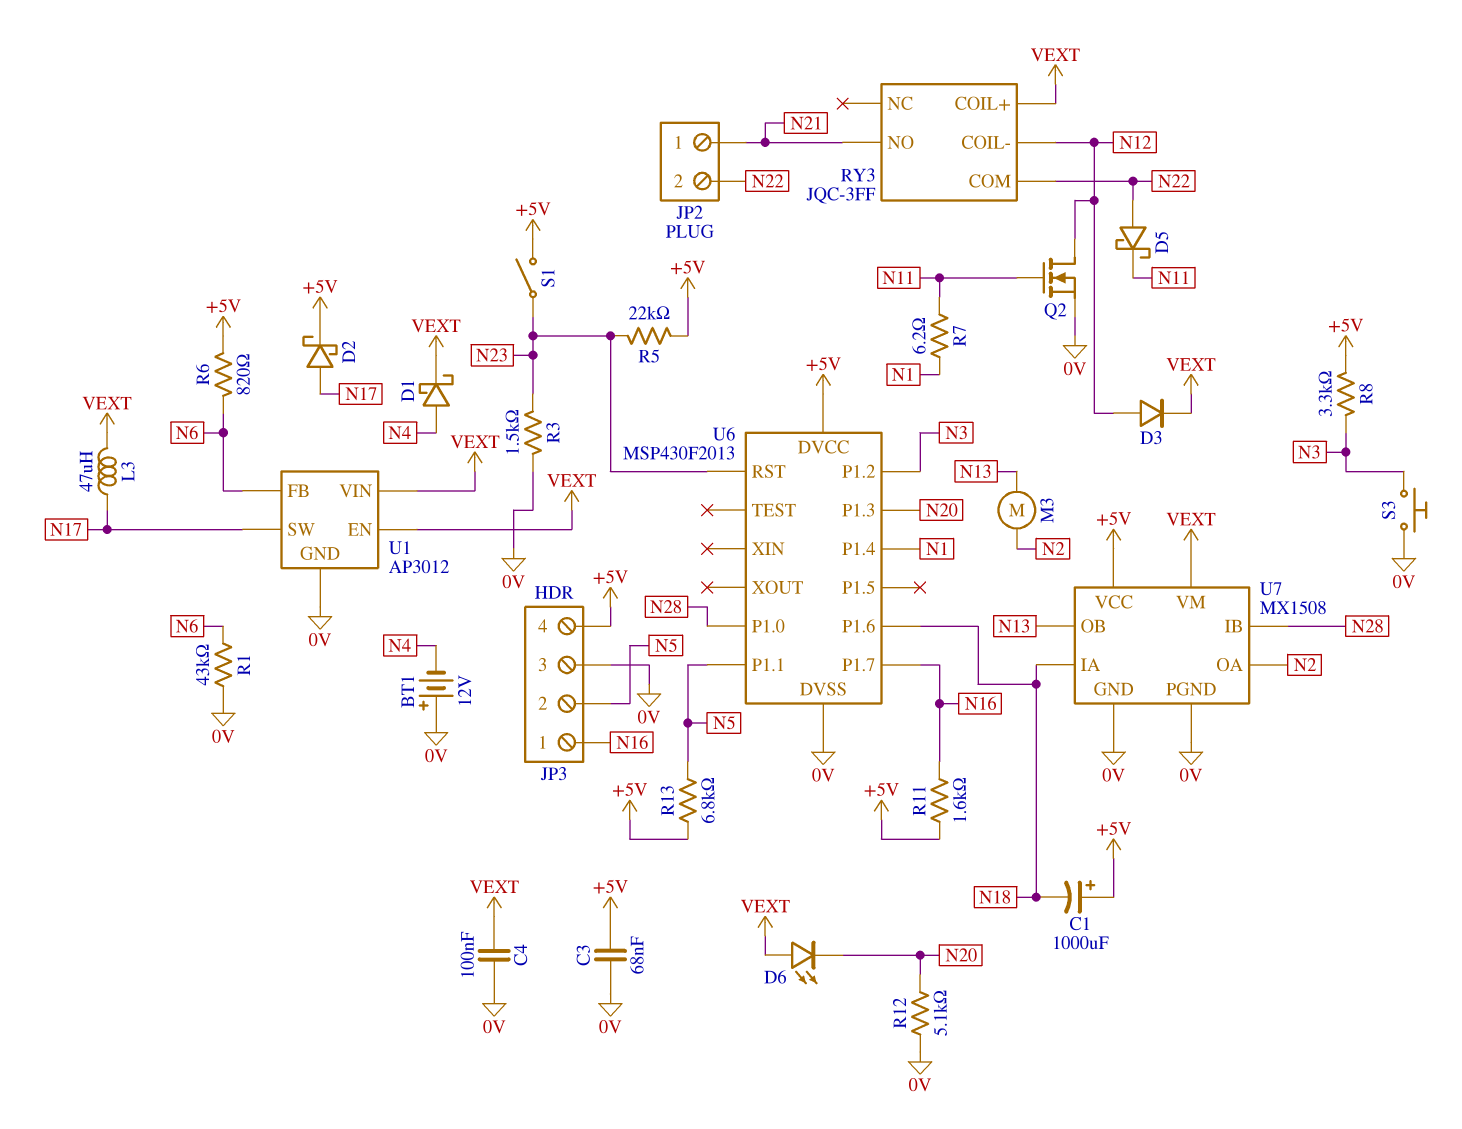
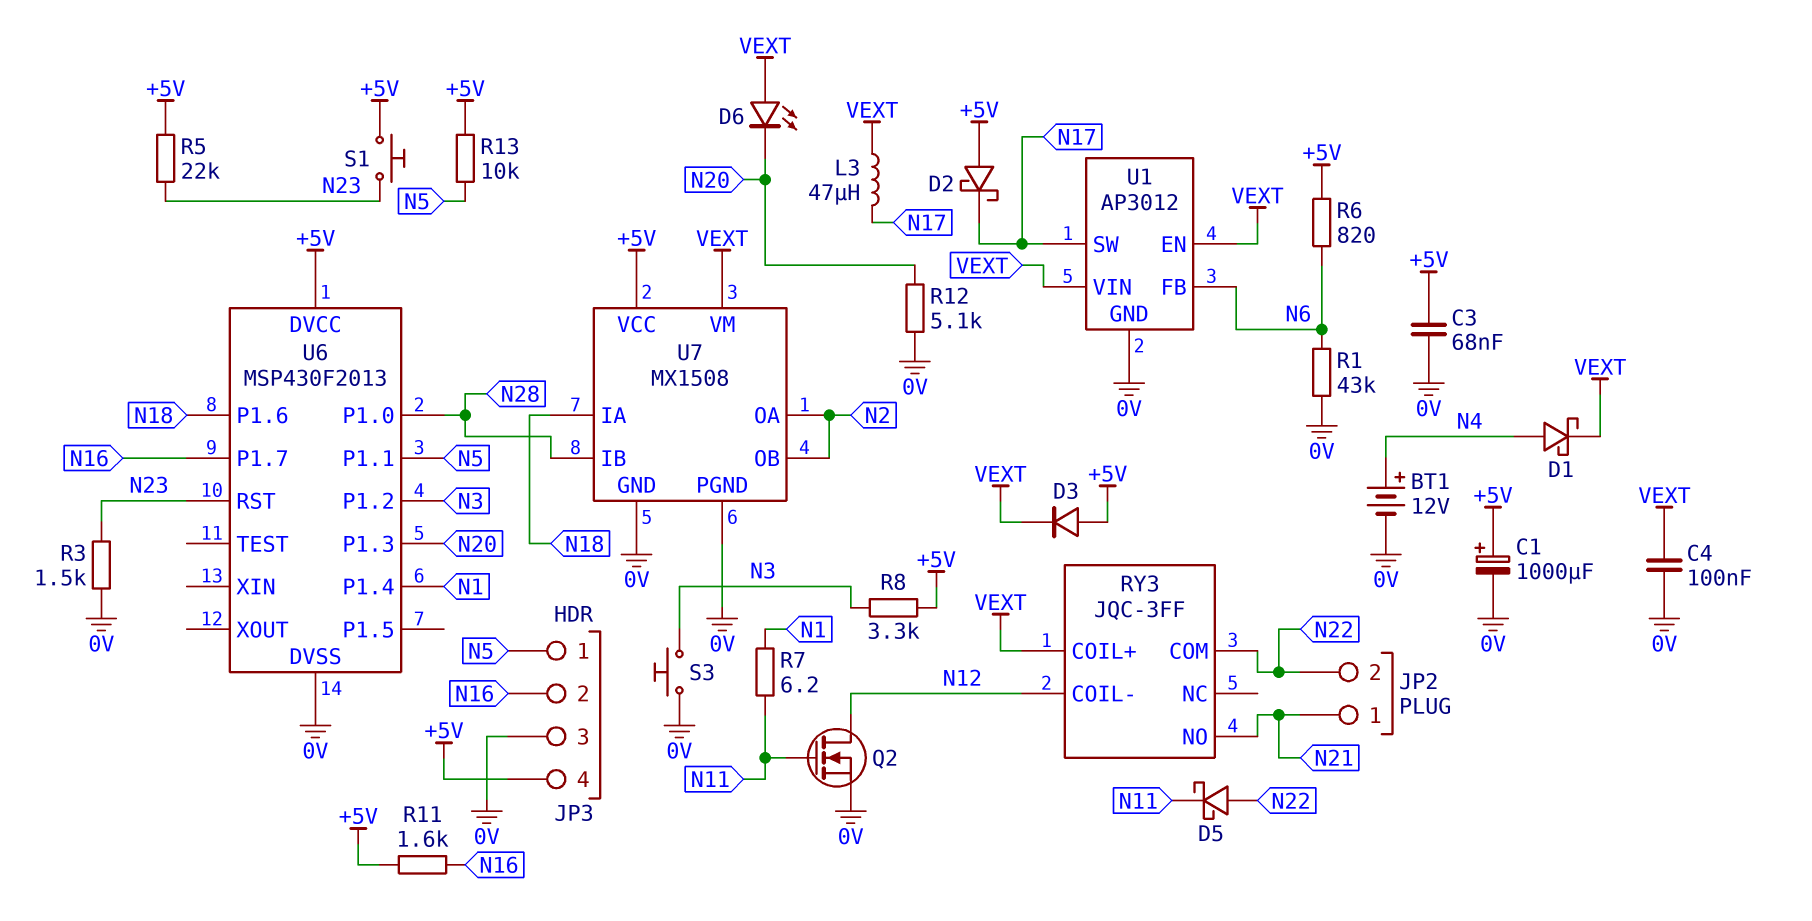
BT1: 12V (plus 0V, minus N4) -> 12V (plus N4, minus 0V)
C1: 1000uF (plus +5V, minus N18) -> 1000uF (plus +5V, minus 0V)
D2: schottky (A N17, K +5V) -> schottky (A +5V, K N17)
D3: diode (A N12, K VEXT) -> diode (A +5V, K VEXT)
JP3 pin 1: N16 -> N5
JP3 pin 2: N5 -> N16
M3: motor (N2, N13) -> none
R13: 6.8k (+5V, N5) -> 10k (+5V, N5)
S1: switch (+5V, N23) -> button (+5V, N23)
U7 pin OB: N13 -> N2

